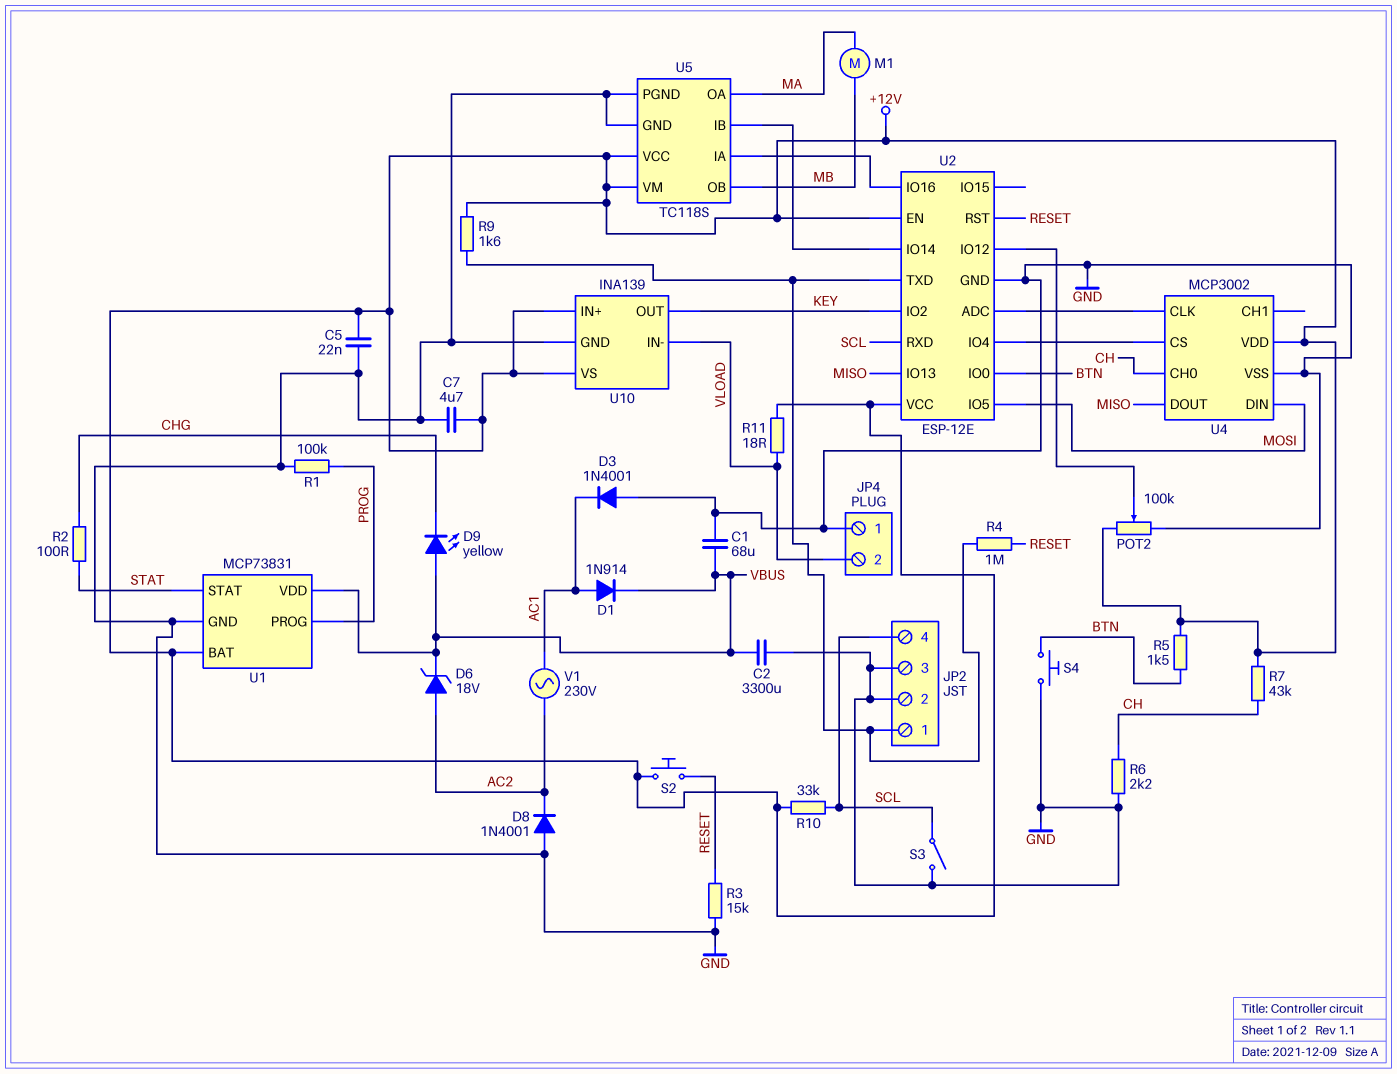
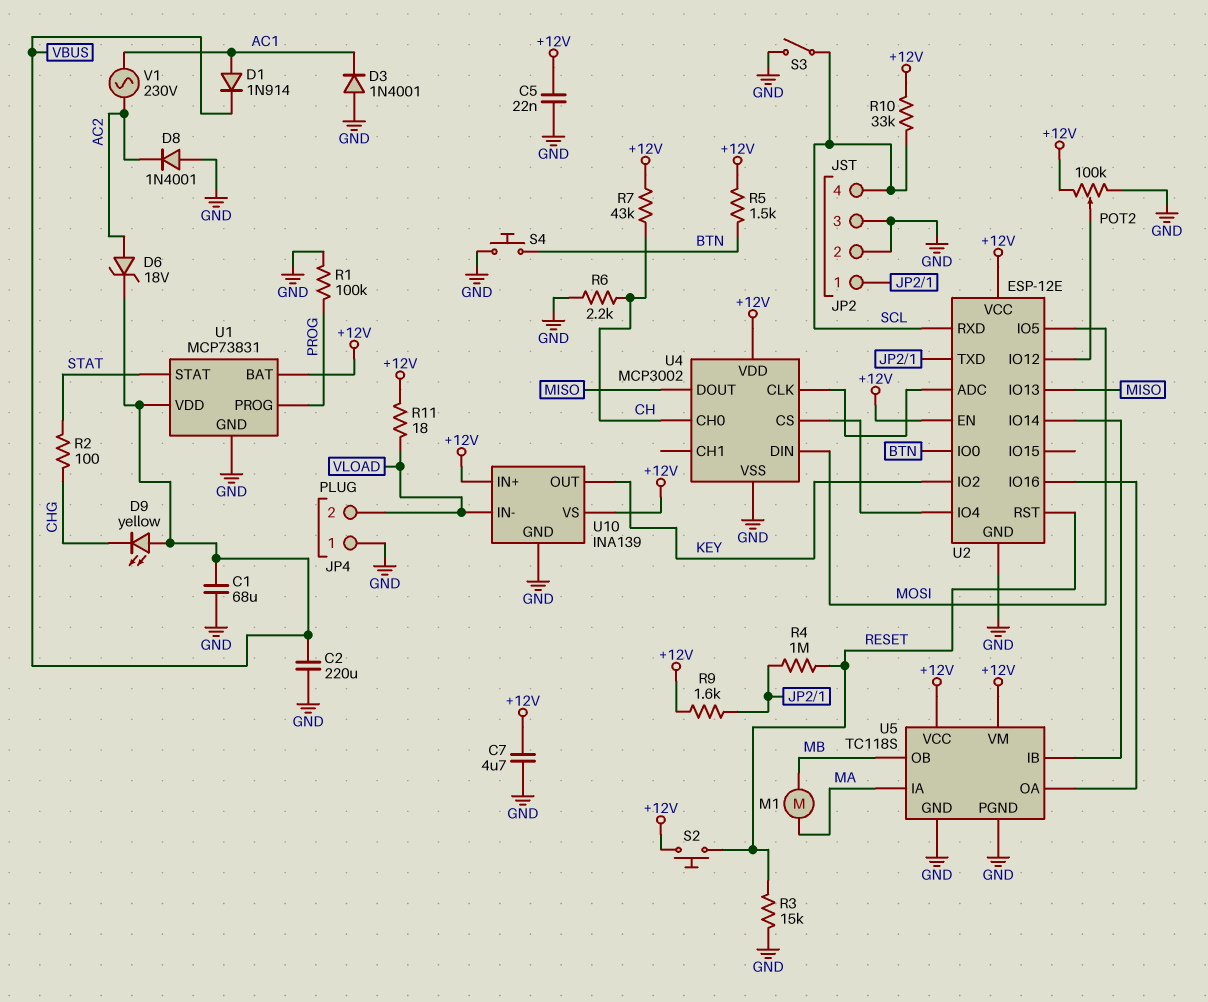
C2: 3300uF (GND, VBUS) -> 220uF (GND, VBUS)
U5 pin IA: U2/IO16 -> MA
U5 pin OA: MA -> U2/IO16

